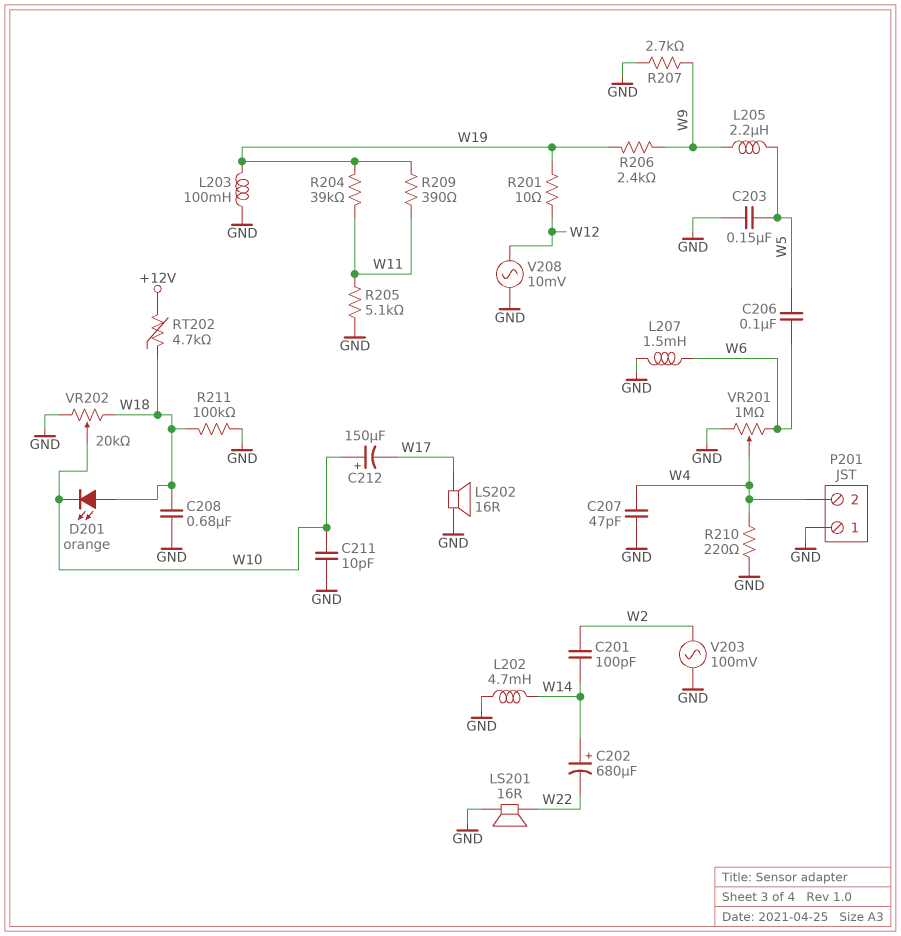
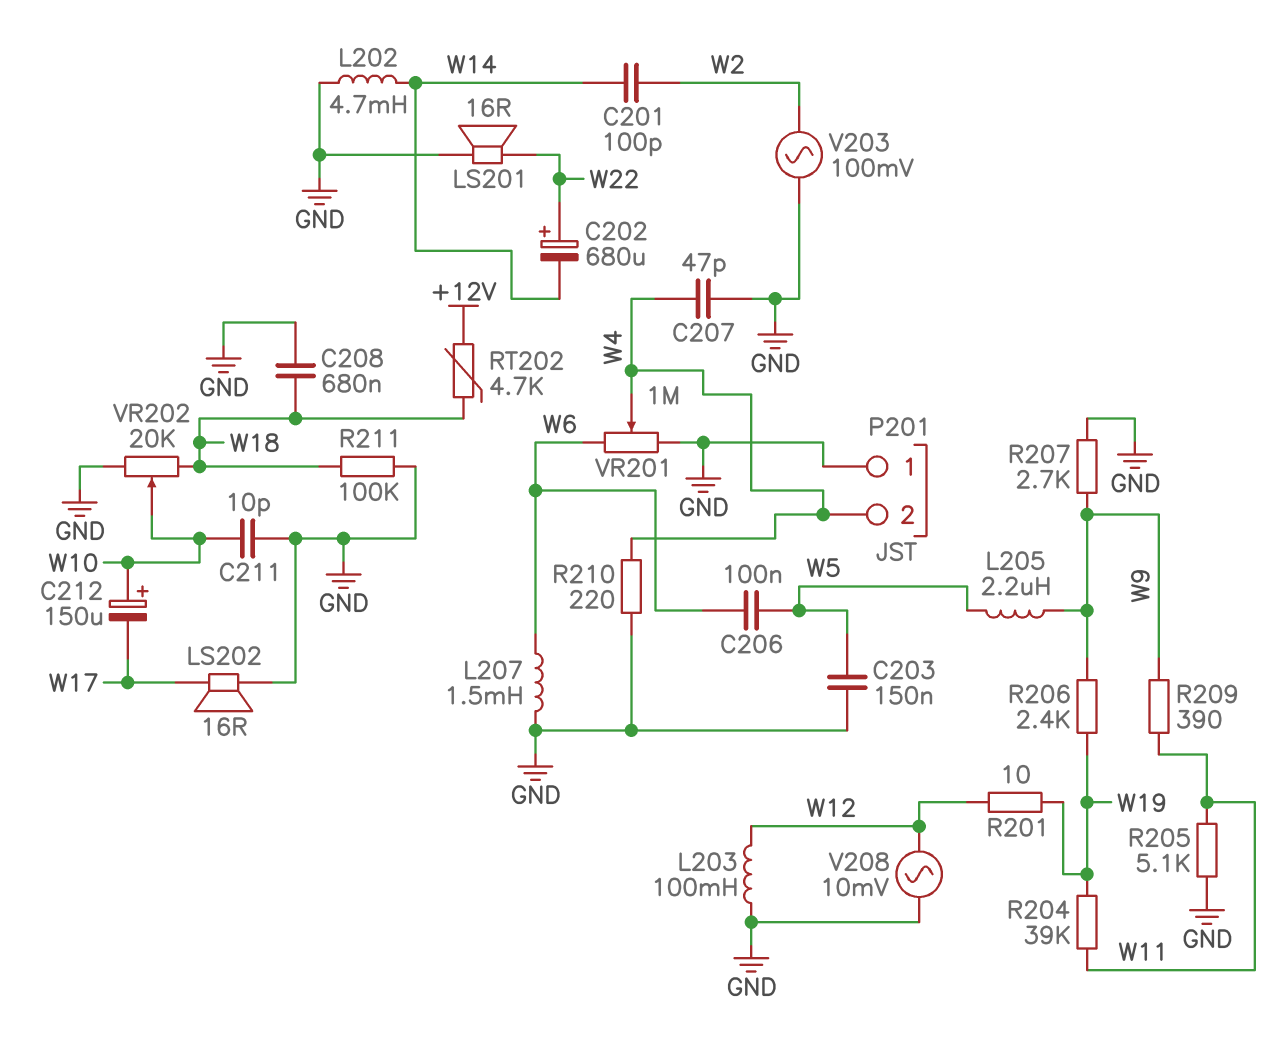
C202: 680uF (plus W14, minus W22) -> 680uF (plus W22, minus W14)
D201: LED orange (A W18, K W10) -> none
L203: 100mH (GND, W19) -> 100mH (GND, W12)
R209: 390 (W11, W19) -> 390 (W9, W11)

